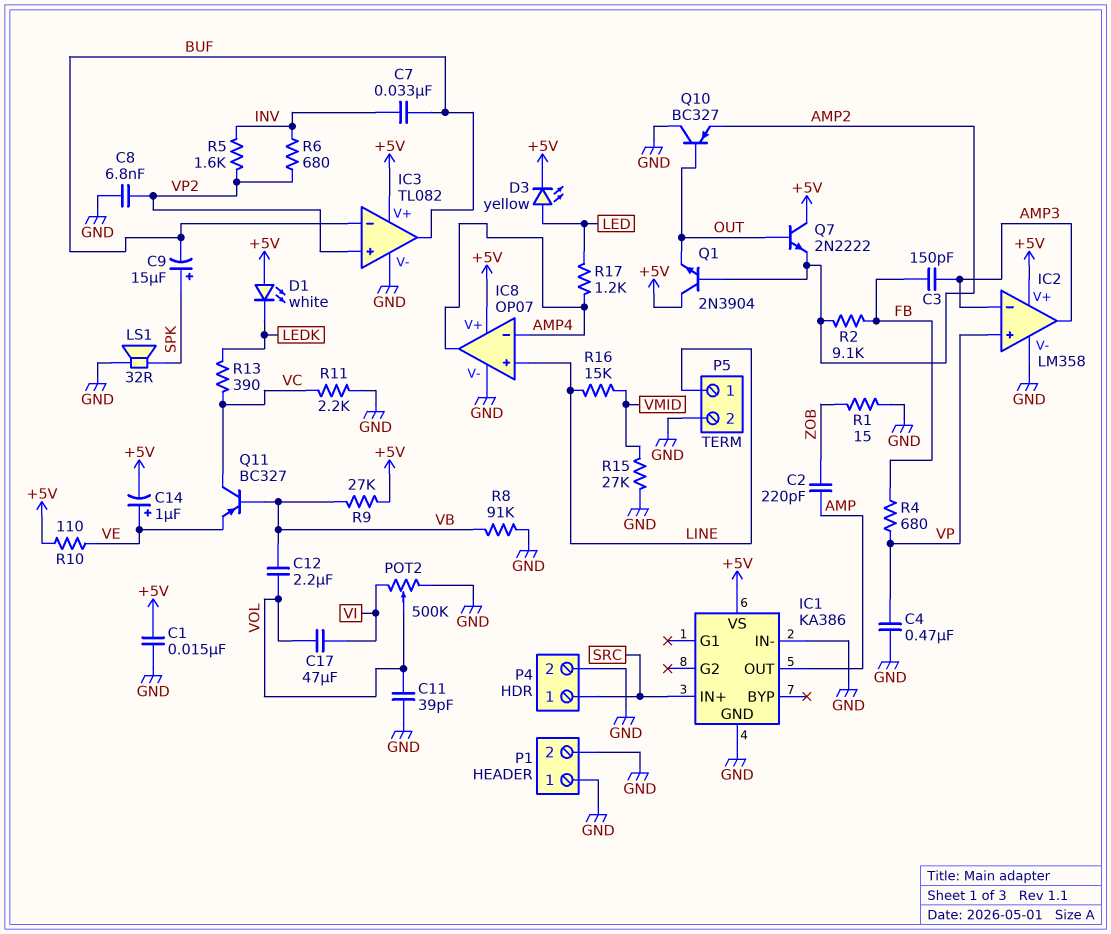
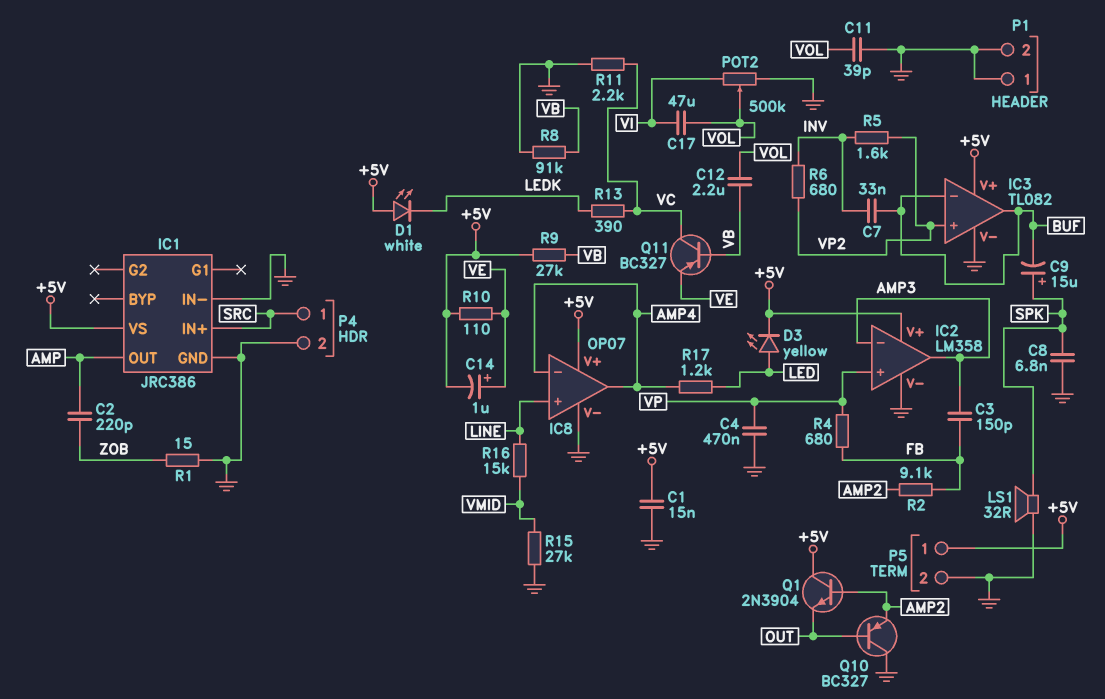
C8: 6.8nF (GND, VP2) -> 6.8nF (GND, SPK)
IC1: KA386 -> JRC386
P5 pin 1: LINE -> +5V
Q7: NPN 2N2222 (B OUT, C +5V, E AMP2) -> none

